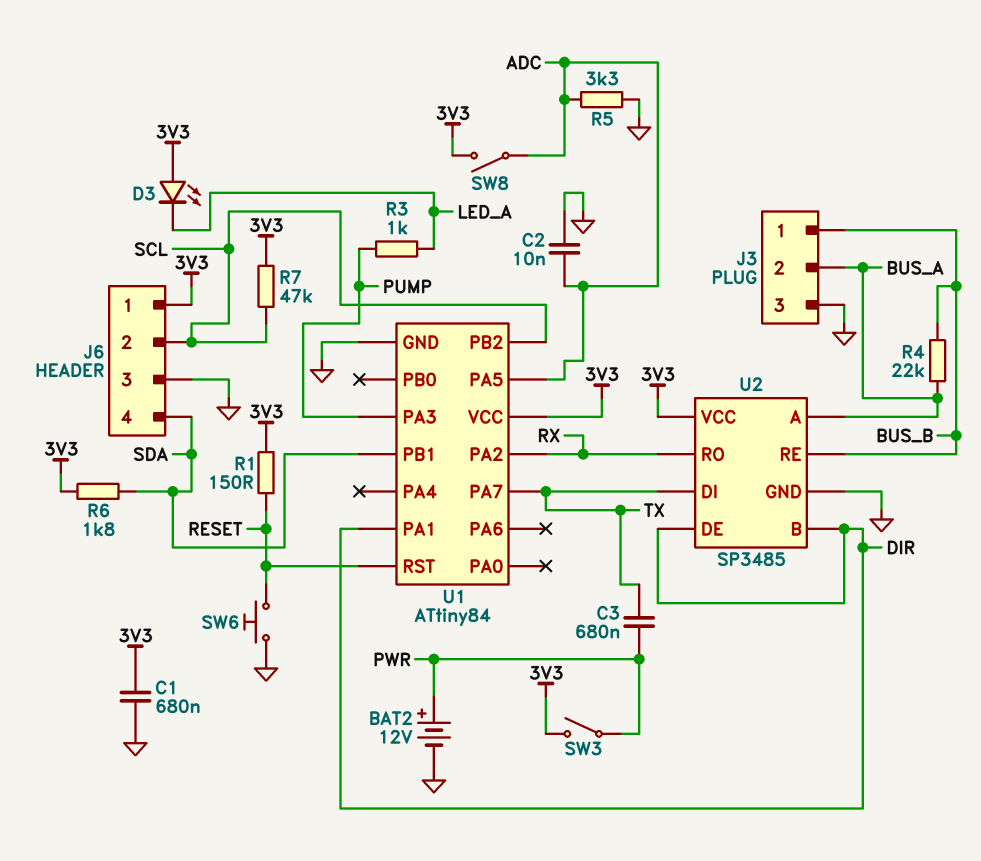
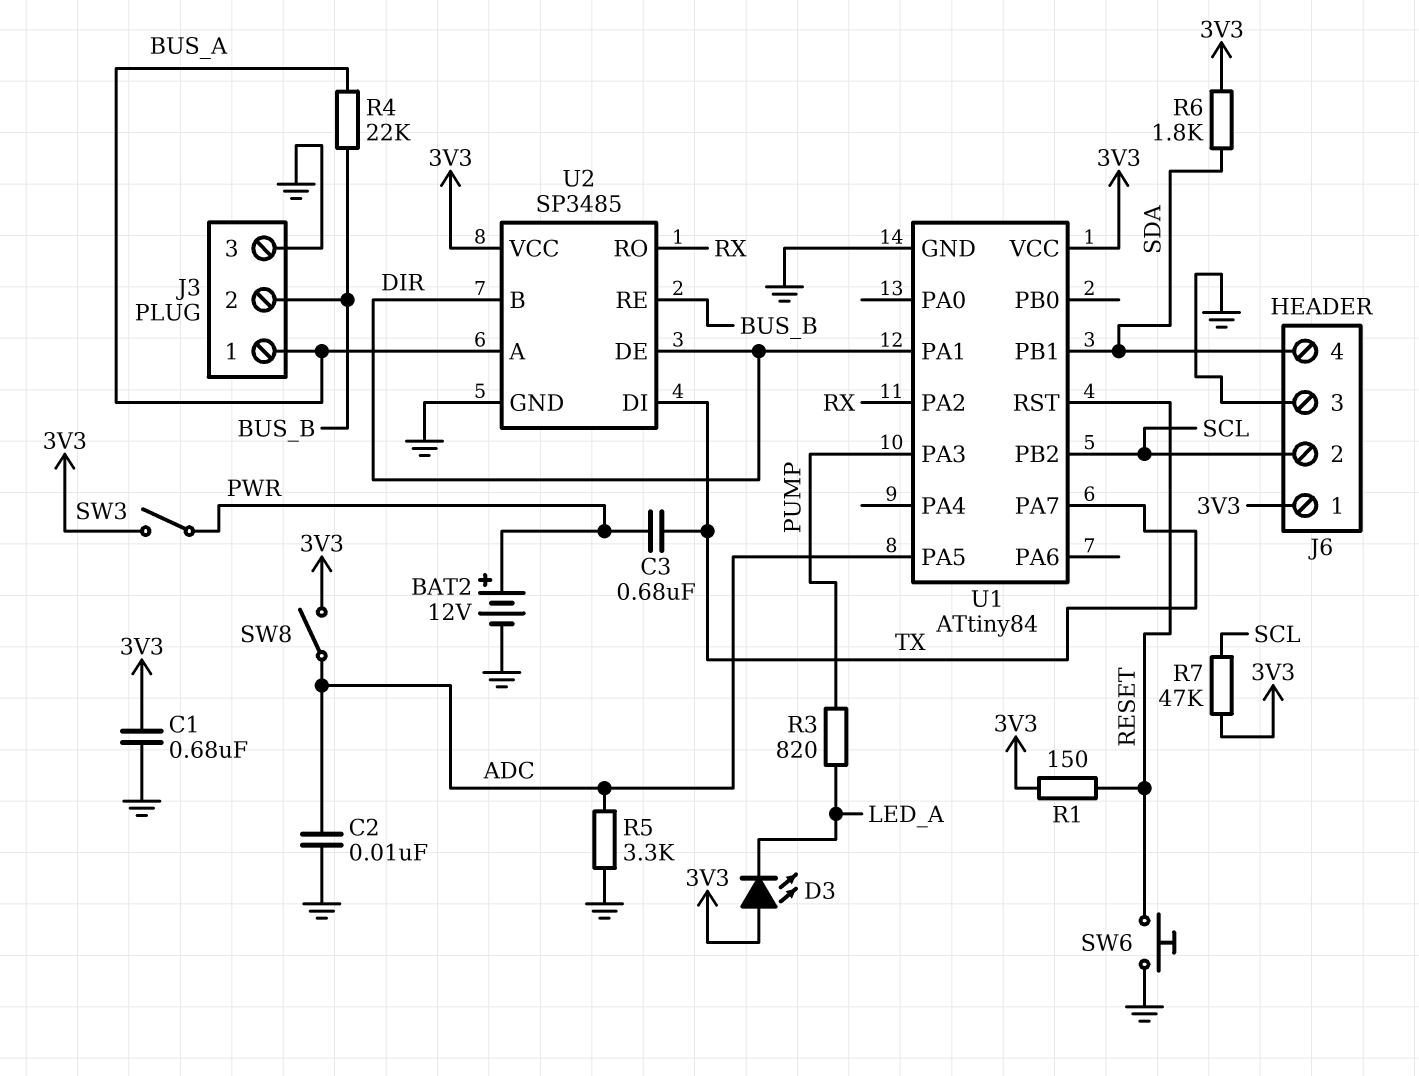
J3 pin 1: BUS_B -> BUS_A
J3 pin 2: BUS_A -> BUS_B
R3: 1k (LED_A, PUMP) -> 820 (LED_A, PUMP)

